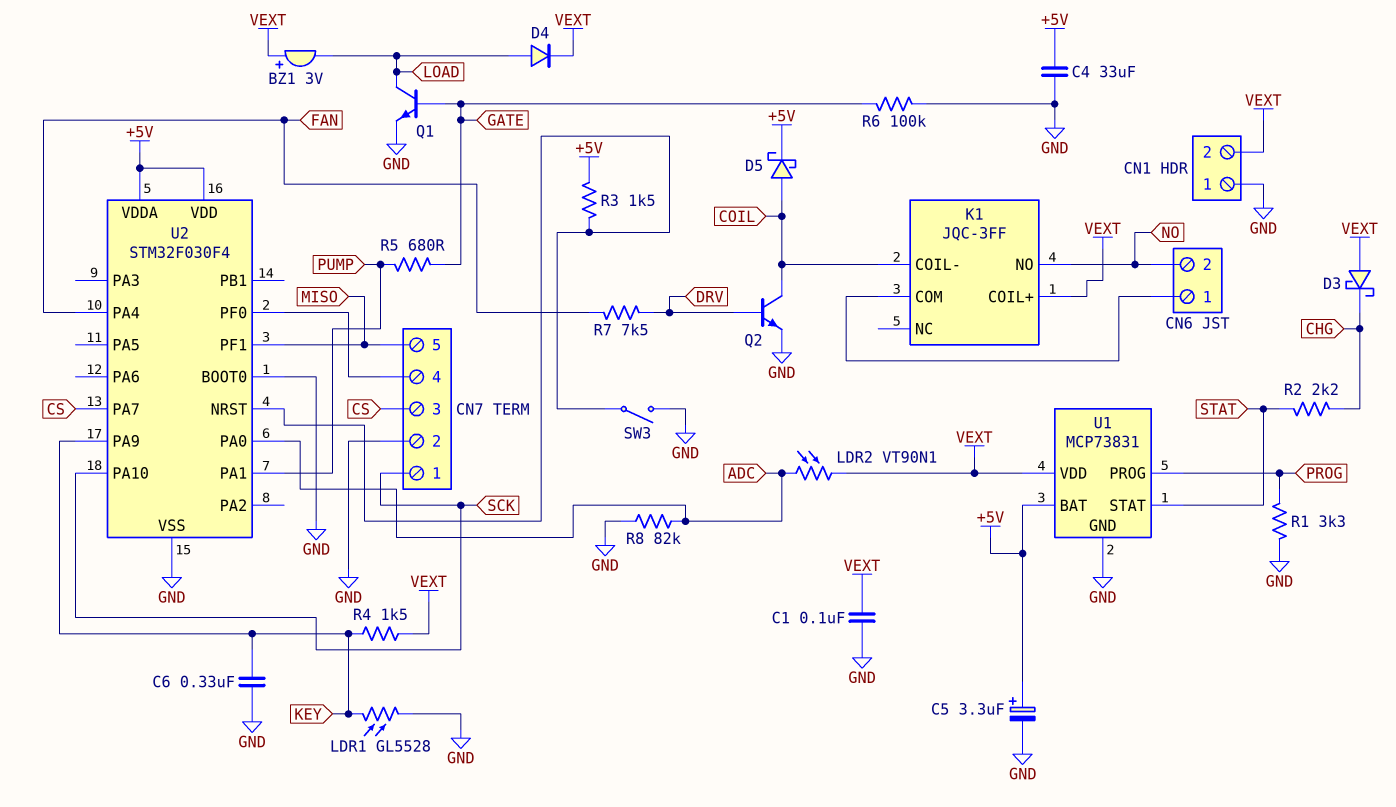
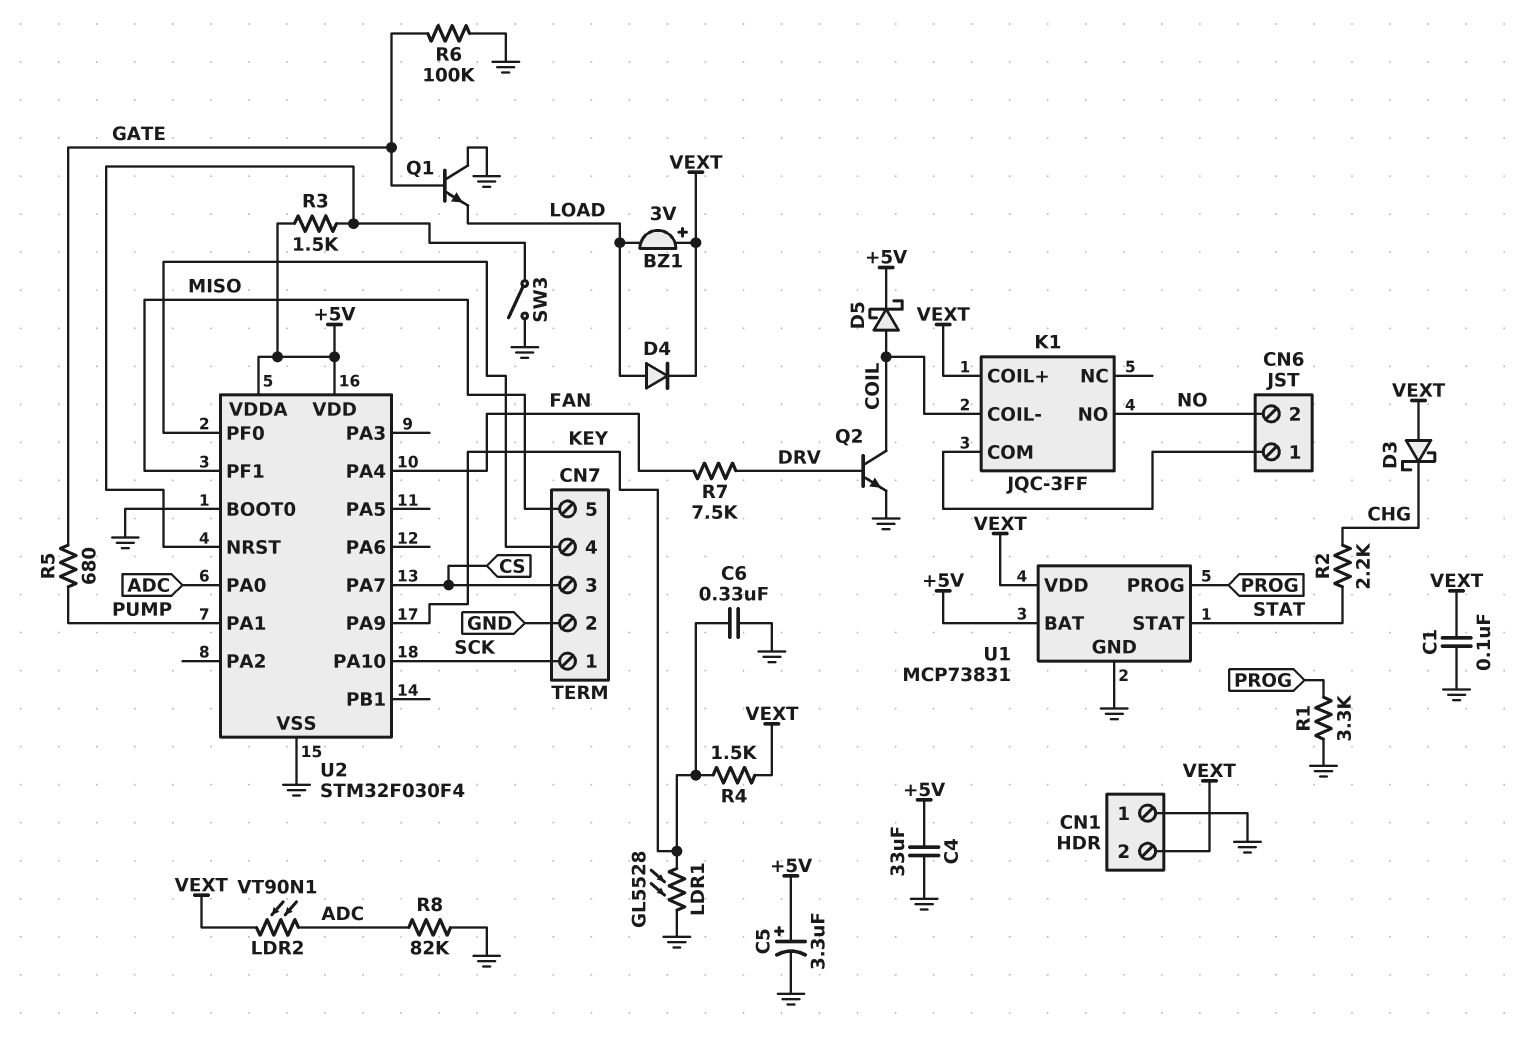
Q1: NPN (B GATE, C LOAD, E GND) -> NPN (B GATE, C GND, E LOAD)

